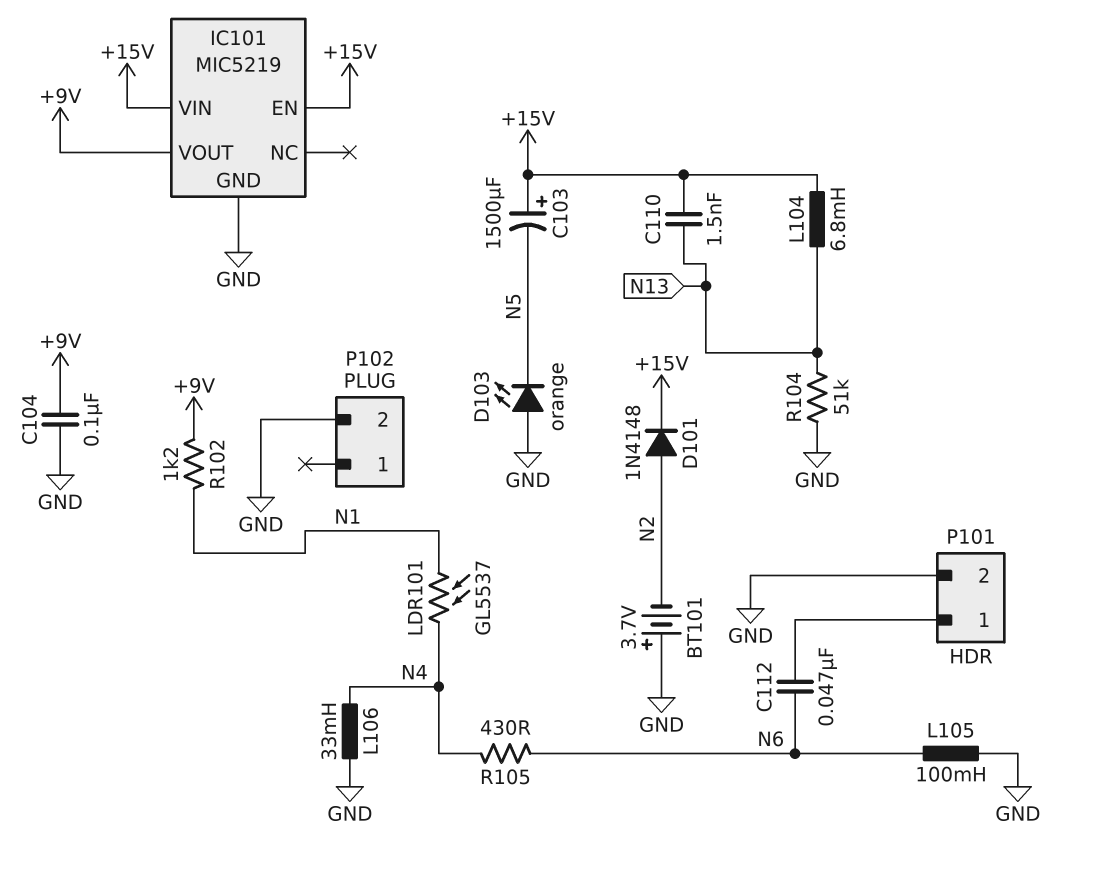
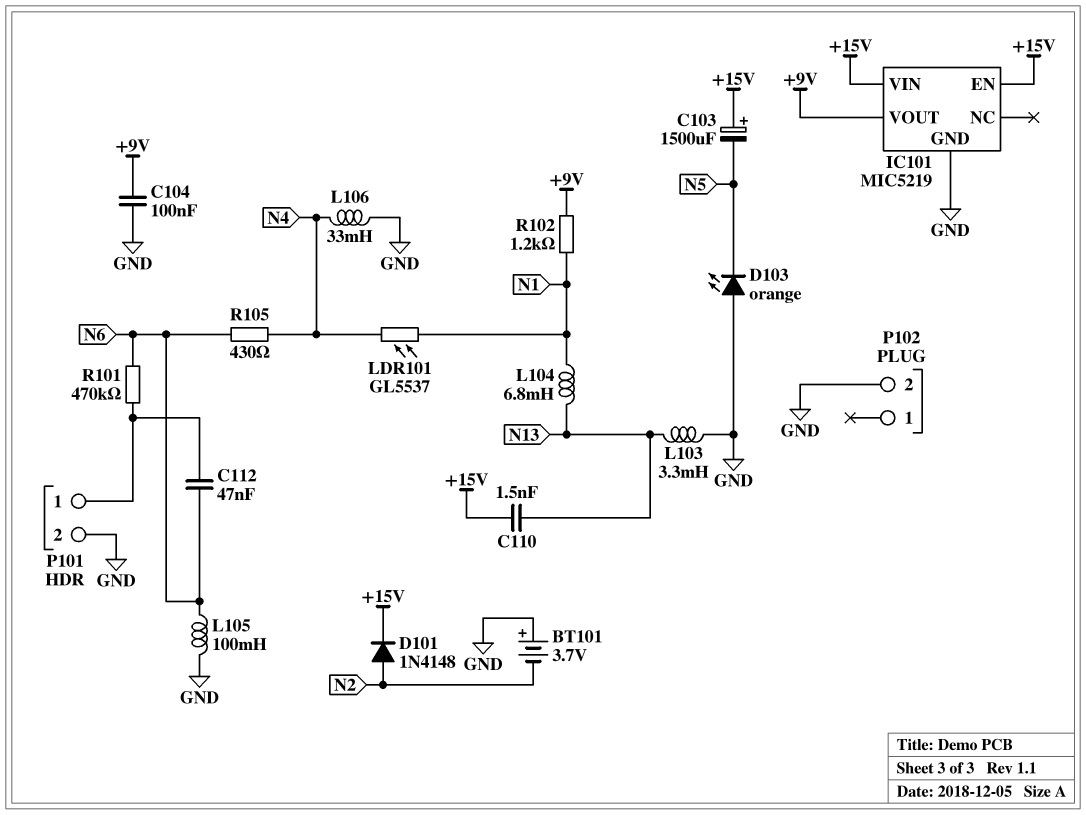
L103: none -> 3.3mH (GND, N13)
L104: 6.8mH (+15V, N13) -> 6.8mH (N1, N13)
R101: none -> 470k (N6, P101/1)
R104: 51k (GND, N13) -> none

